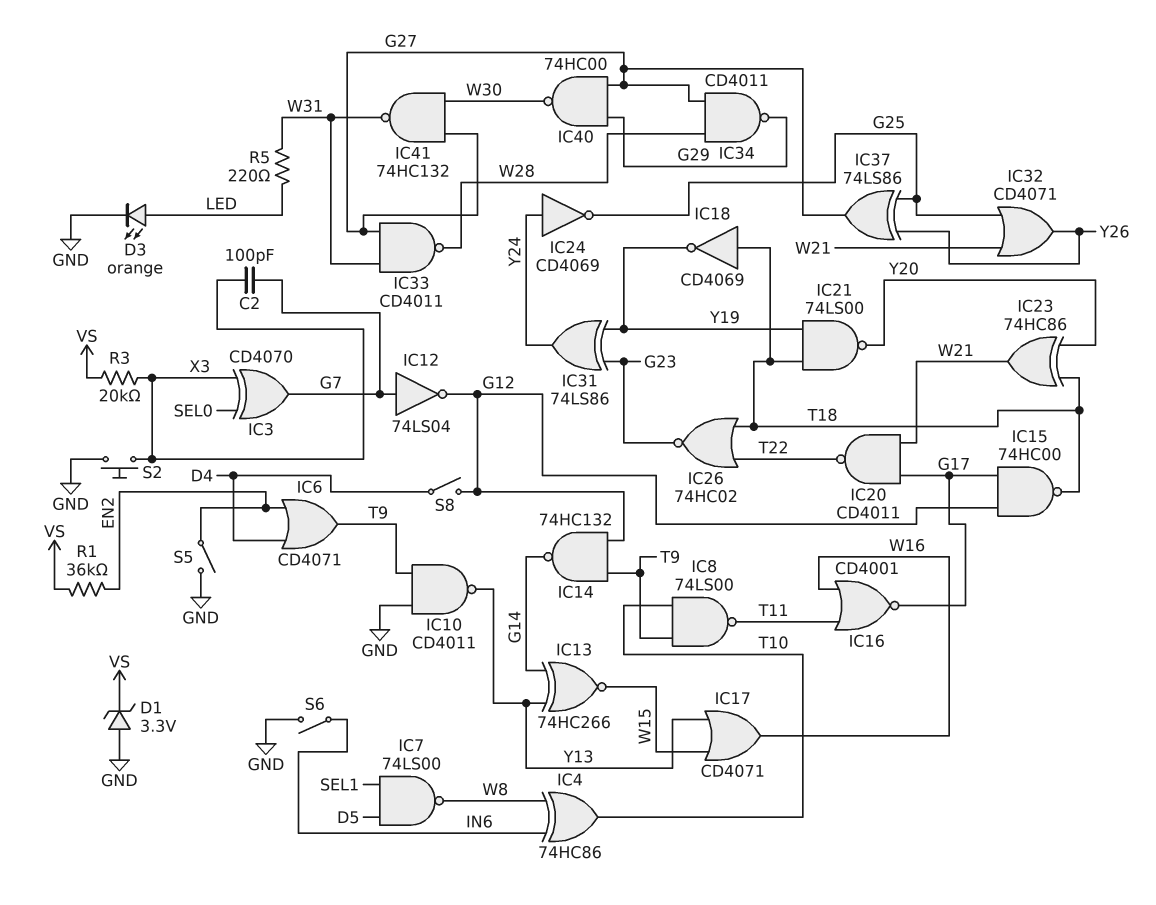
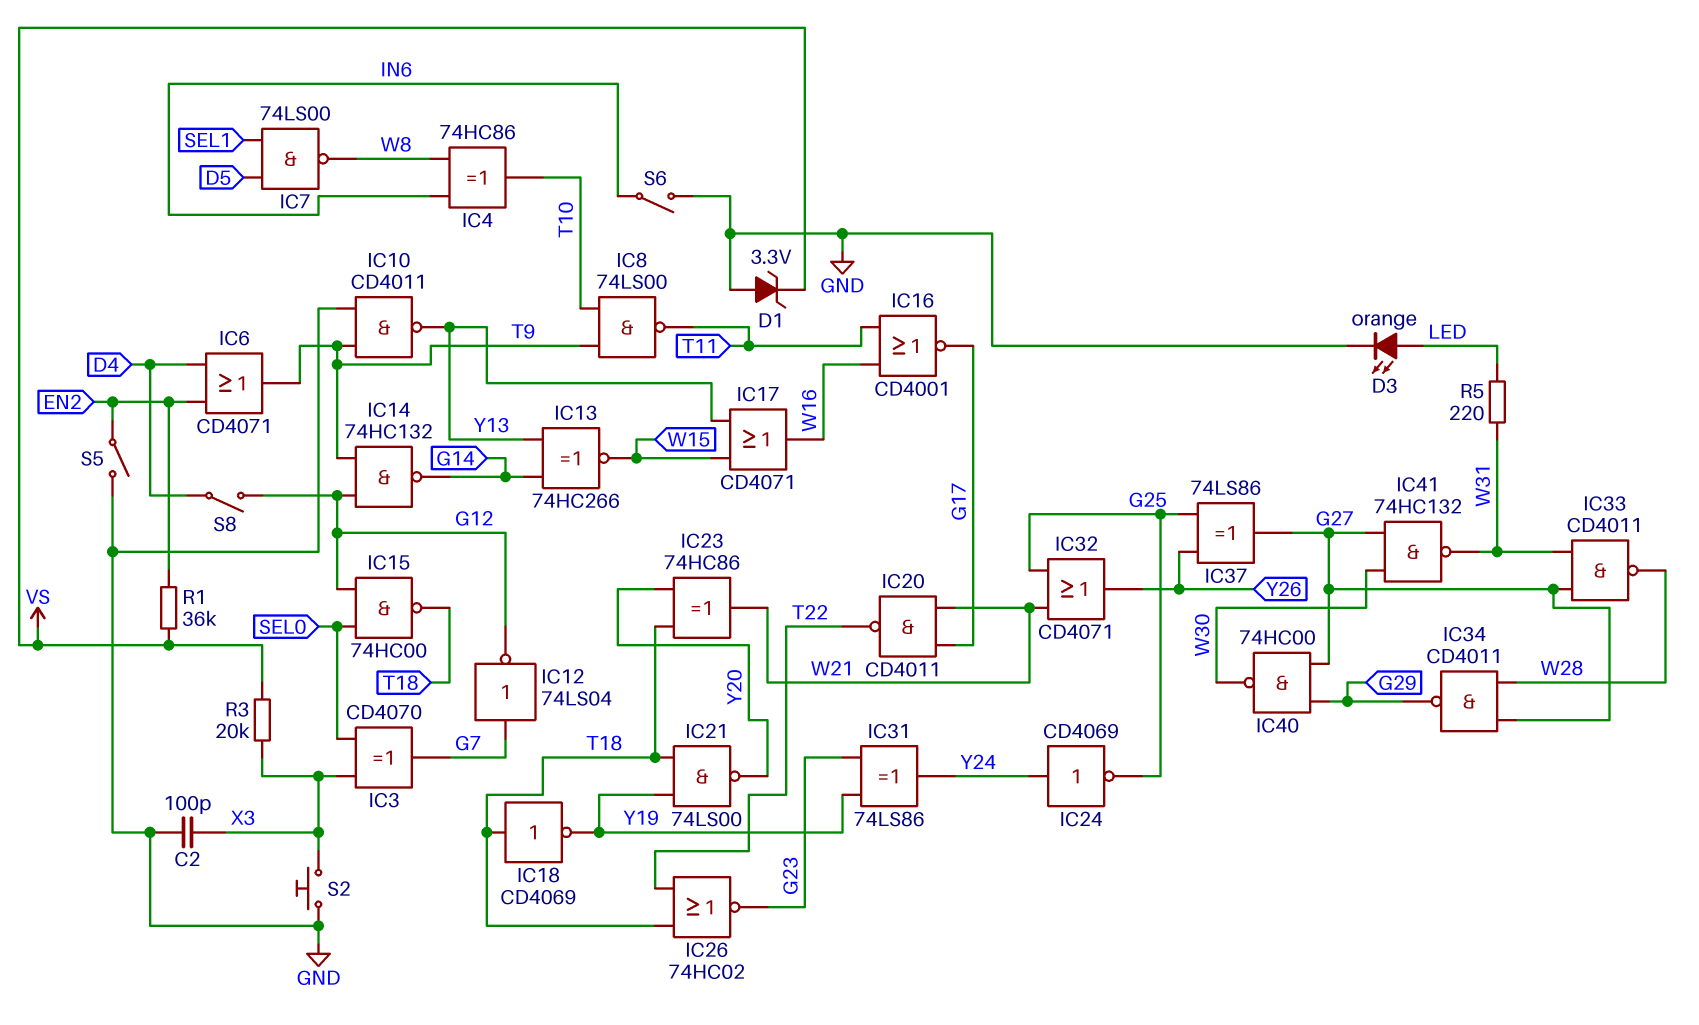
C2: 100pF (G7, X3) -> 100pF (GND, X3)
IC15: NAND 74HC00 (in G12, in G17, out T18) -> NAND 74HC00 (in G12, in SEL0, out T18)

